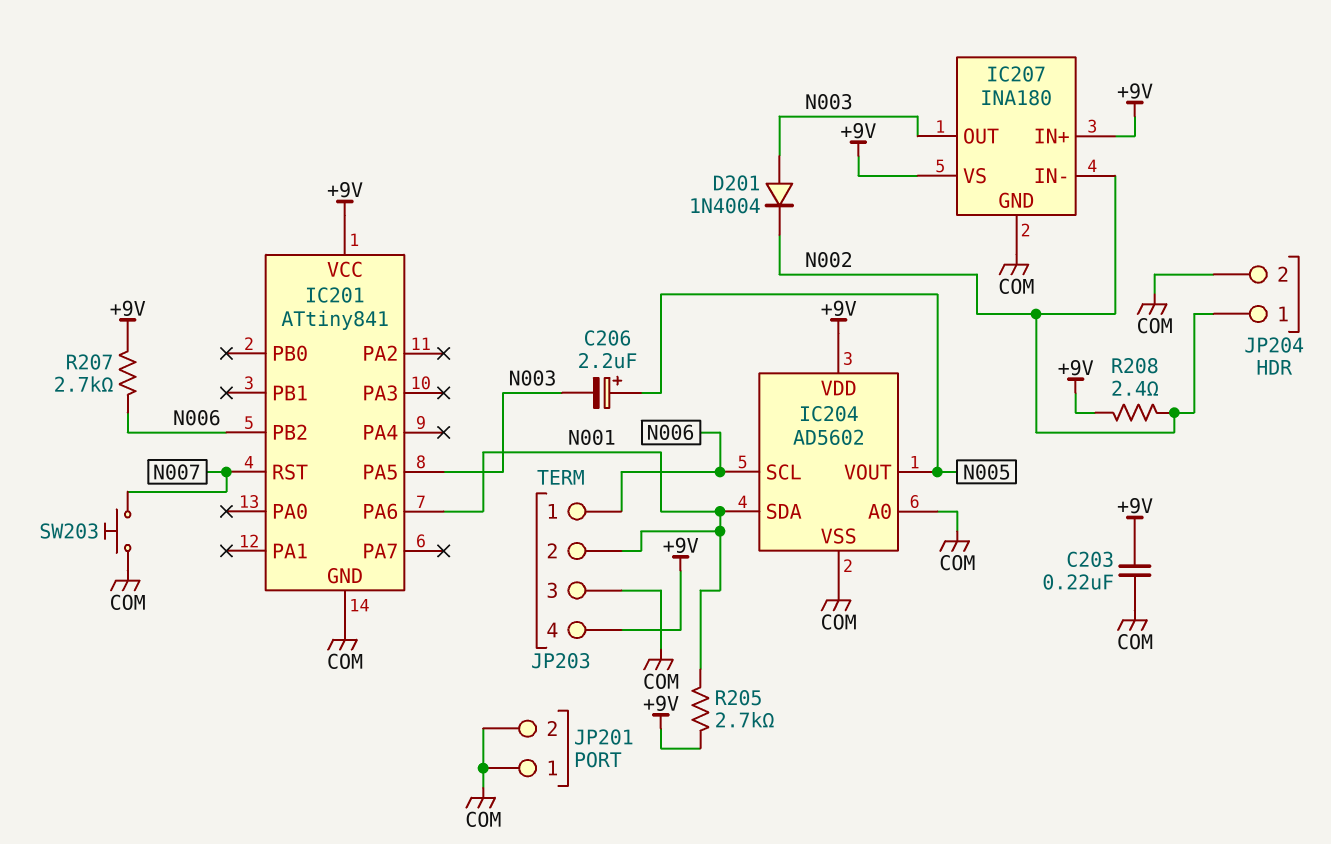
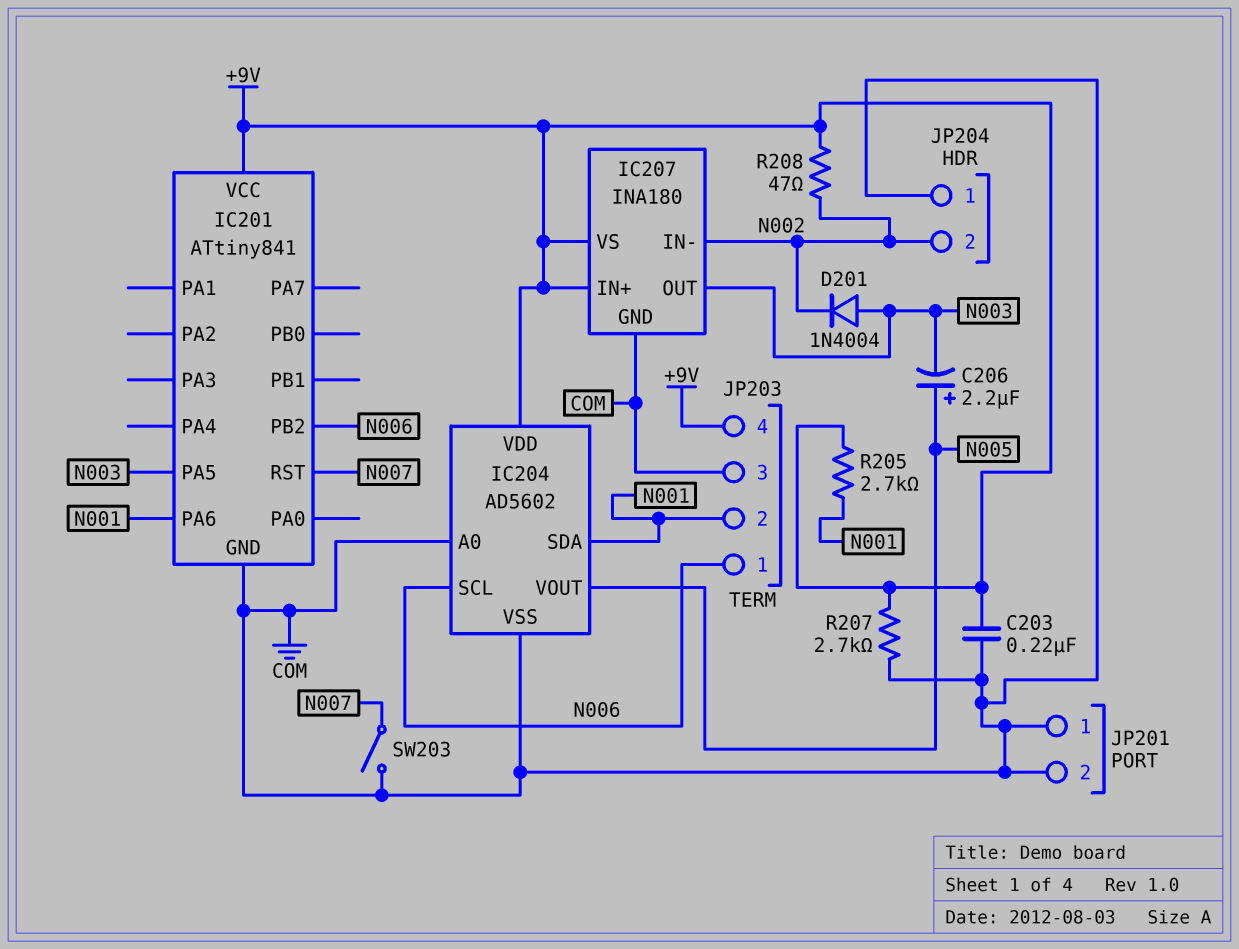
JP204 pin 1: N002 -> COM
JP204 pin 2: COM -> N002
R207: 2.7k (+9V, N006) -> 2.7k (+9V, COM)
R208: 2.4 (+9V, N002) -> 47 (+9V, N002)
SW203: button (COM, N007) -> switch (COM, N007)

